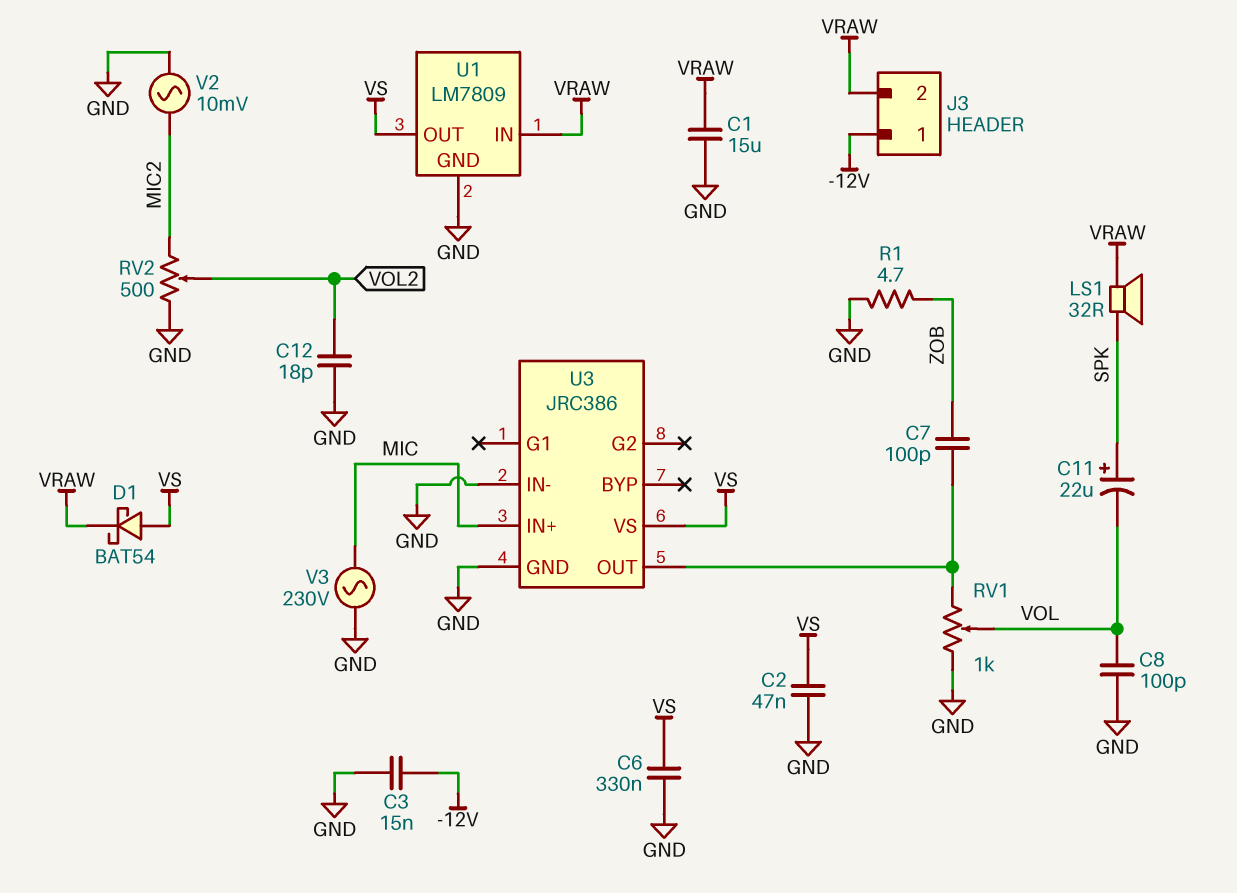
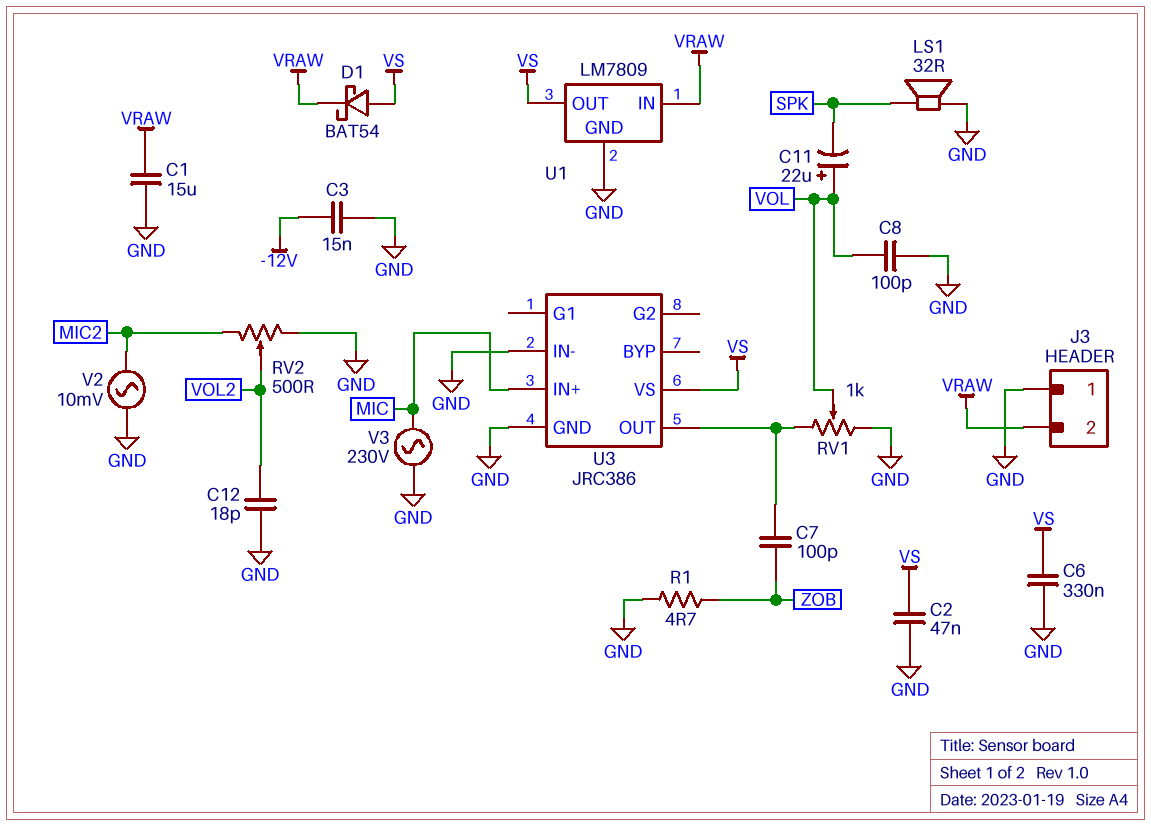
C11: 22uF (plus SPK, minus VOL) -> 22uF (plus VOL, minus SPK)
J3 pin 1: -12V -> GND
LS1: speaker 32R (SPK, VRAW) -> speaker 32R (GND, SPK)

